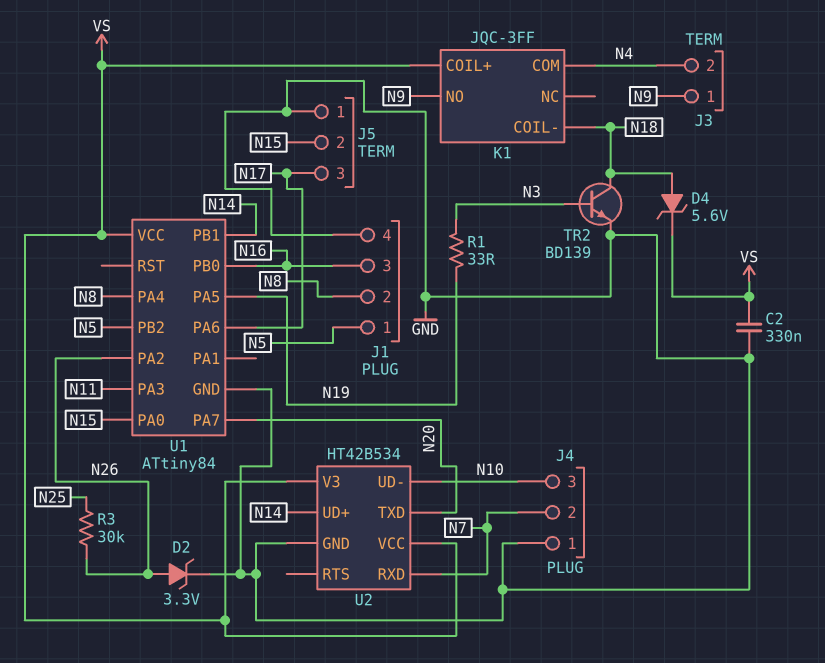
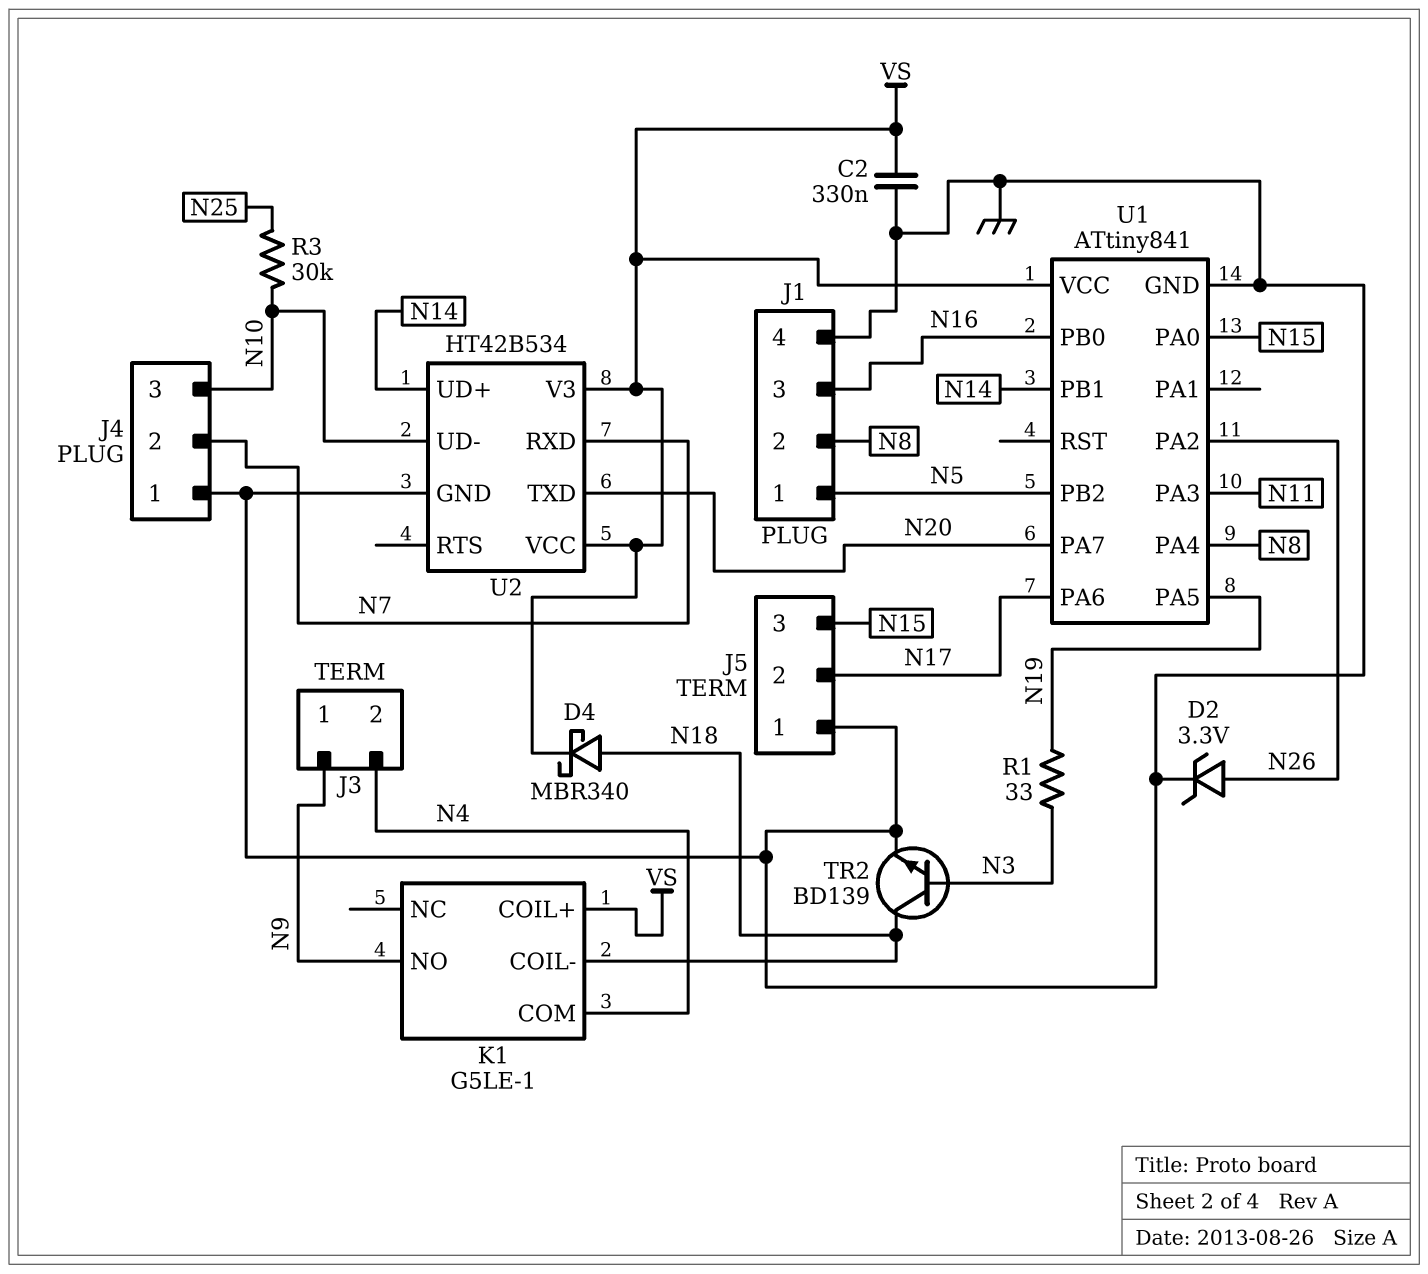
D4: zener 5.6V (A N18, K VS) -> schottky MBR340 (A N18, K VS)
J5 pin 2: N15 -> N17
J5 pin 3: N17 -> N15
K1: JQC-3FF -> G5LE-1
R3: 30k (N25, N26) -> 30k (N10, N25)
U1: ATtiny84 -> ATtiny841

